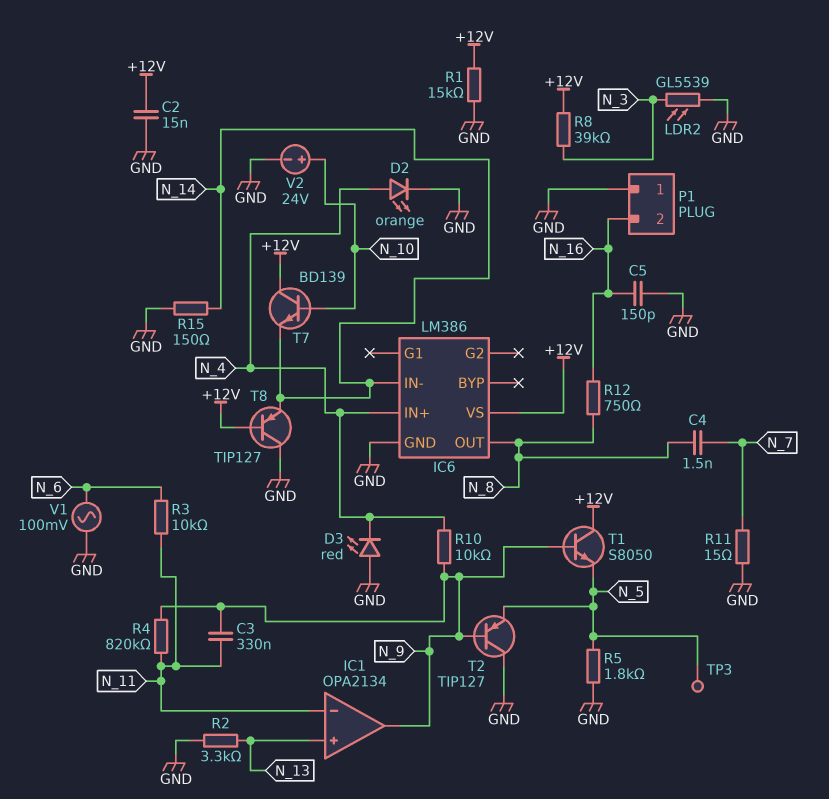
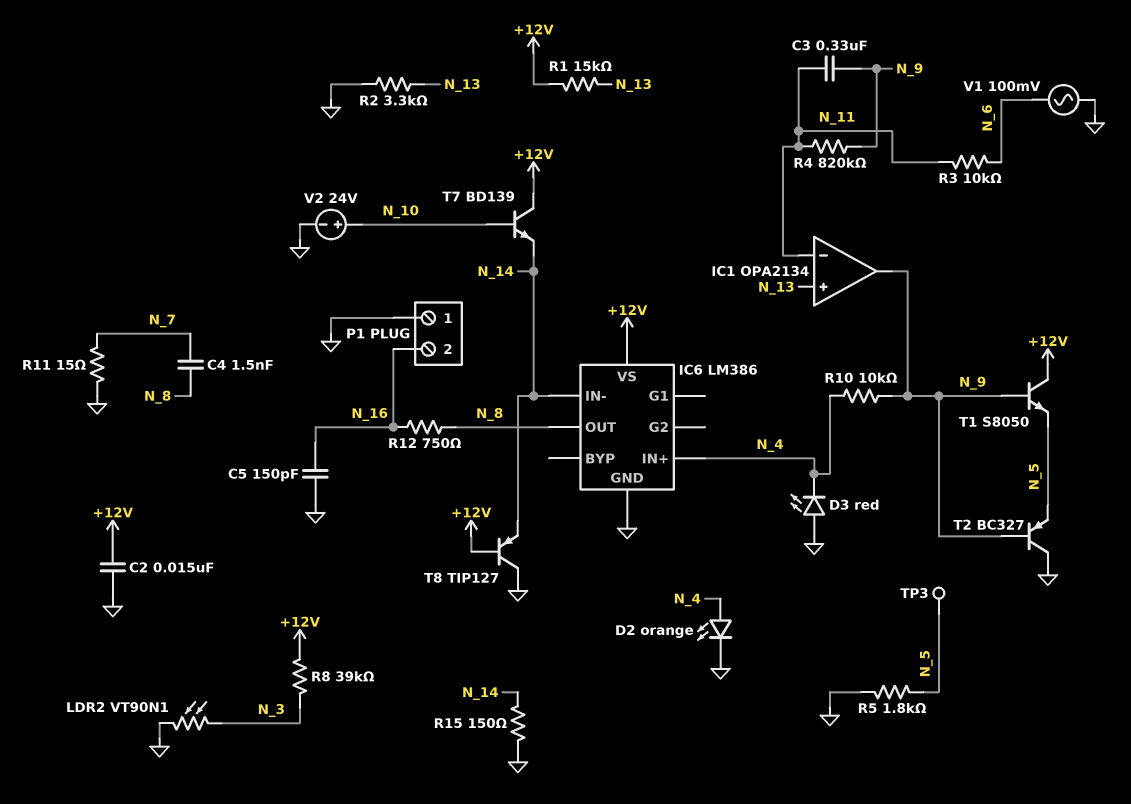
LDR2: GL5539 (GND, N_3) -> VT90N1 (GND, N_3)
R1: 15k (+12V, GND) -> 15k (+12V, N_13)
T2: PNP TIP127 (B N_9, C GND, E N_5) -> PNP BC327 (B N_9, C GND, E N_5)

